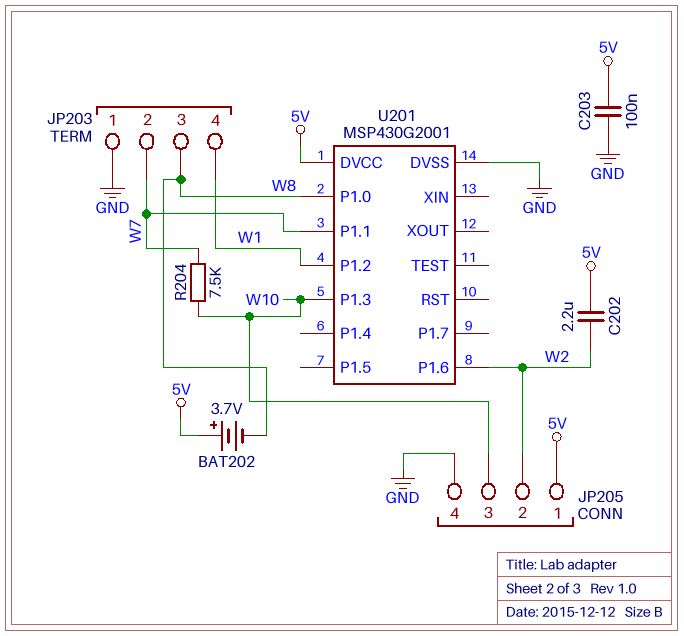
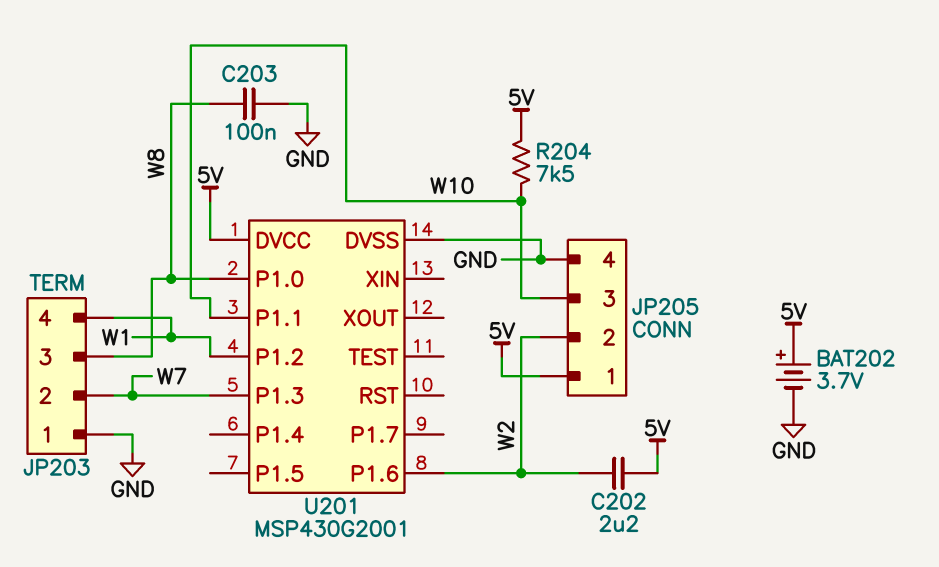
BAT202: 3.7V (plus 5V, minus W8) -> 3.7V (plus 5V, minus GND)
C203: 100nF (5V, GND) -> 100nF (GND, W8)
R204: 7.5k (W7, W10) -> 7.5k (5V, W10)
U201 pin P1.1: W7 -> W10
U201 pin P1.3: W10 -> W7

